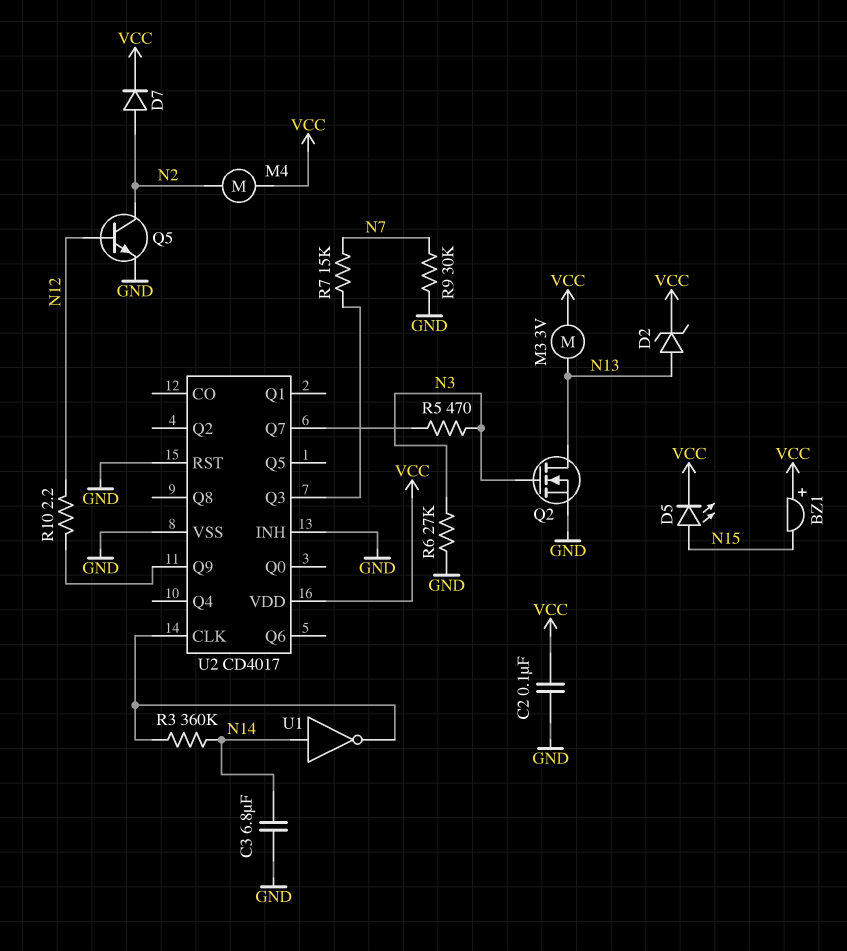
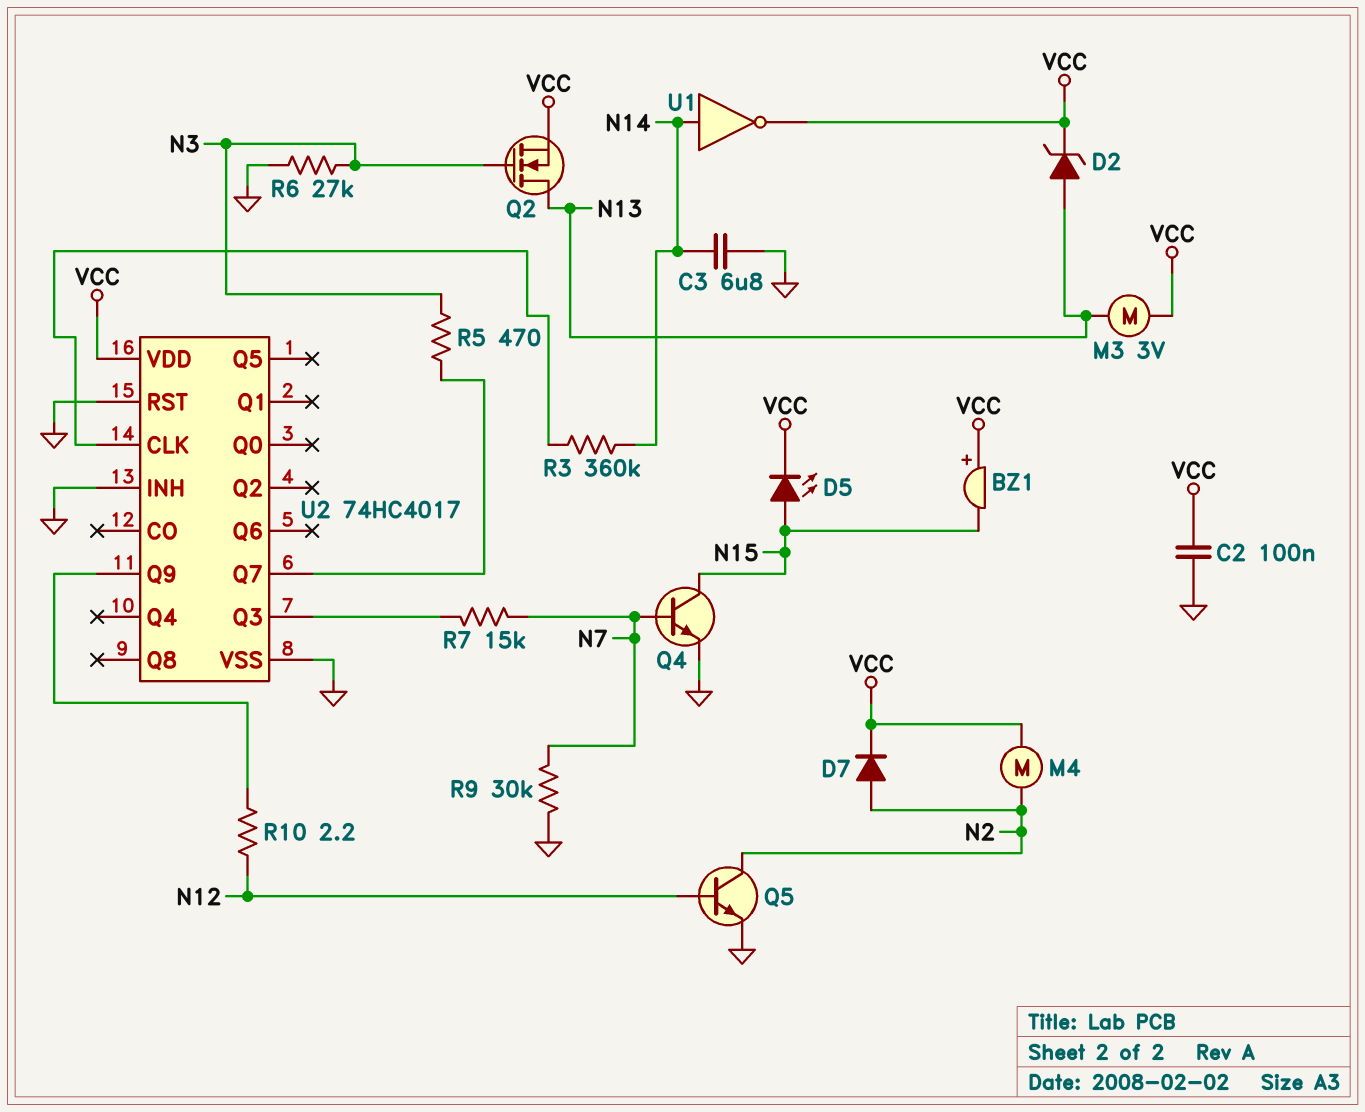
Q2: NMOS (G N3, D N13, S GND) -> NMOS (G N3, D N13, S VCC)
Q4: none -> NPN (B N7, C N15, E GND)
U1: NOT (in N14, out U2/CLK) -> NOT (in N14, out VCC)
U2: CD4017 -> 74HC4017

